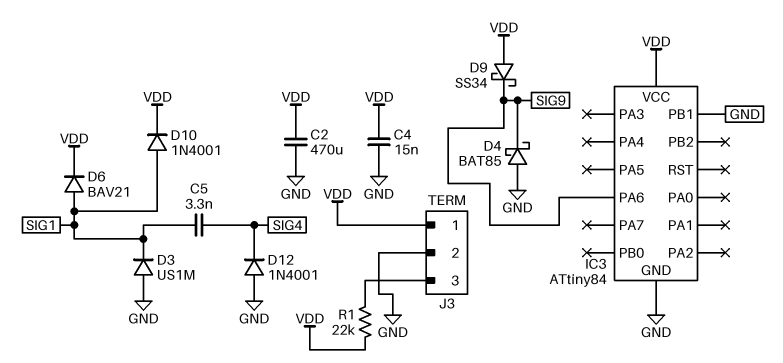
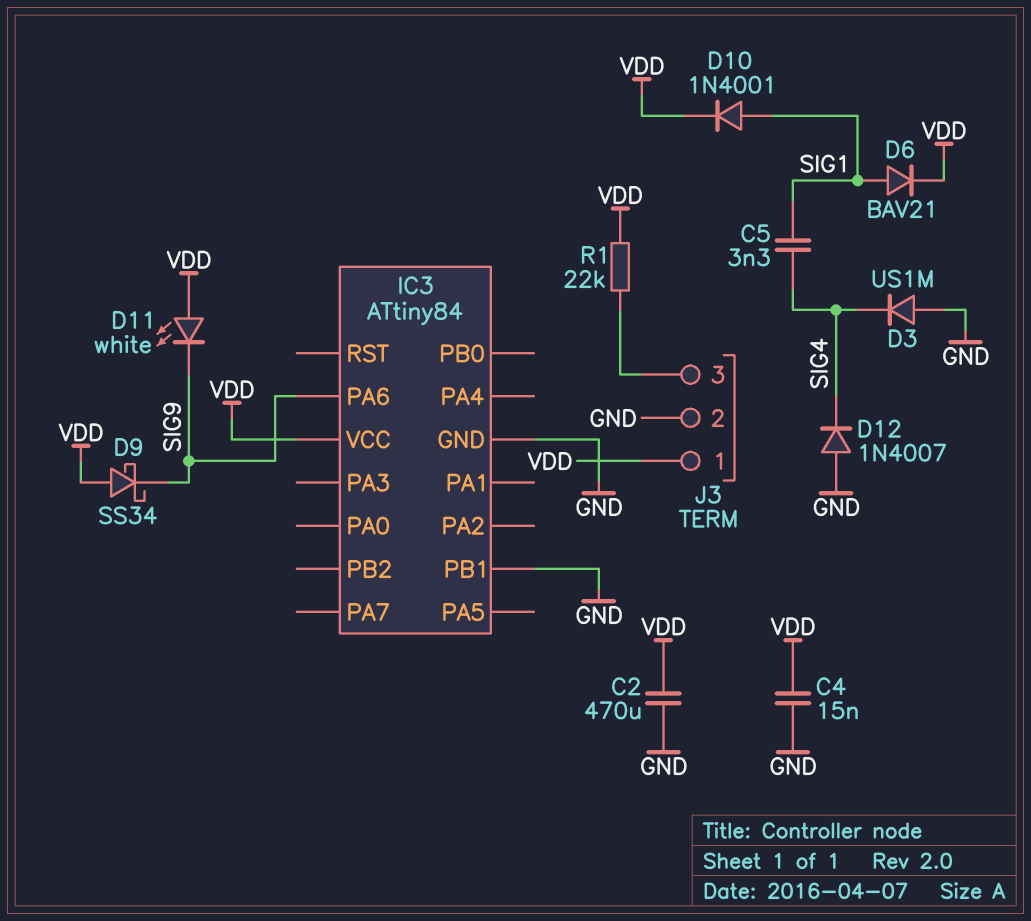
D3: diode US1M (A GND, K SIG1) -> diode US1M (A GND, K SIG4)
D4: schottky BAT85 (A GND, K SIG9) -> none
D11: none -> LED white (A VDD, K SIG9)
D12: diode 1N4001 (A GND, K SIG4) -> diode 1N4007 (A GND, K SIG4)

